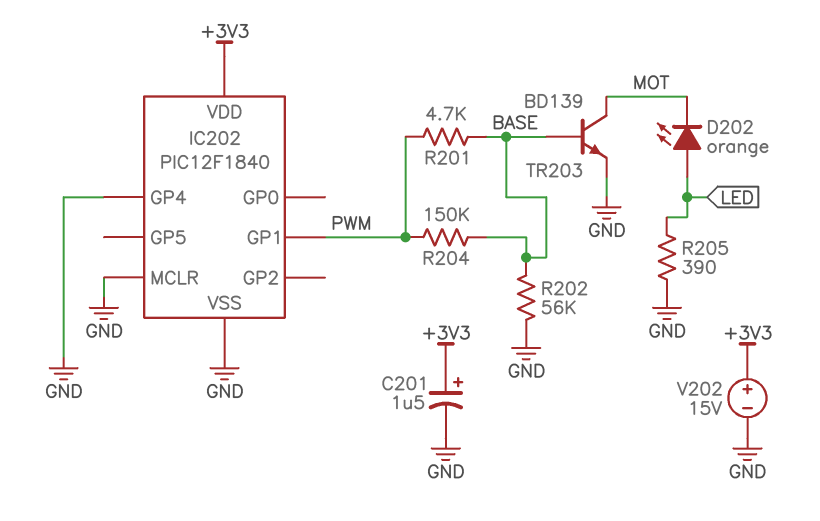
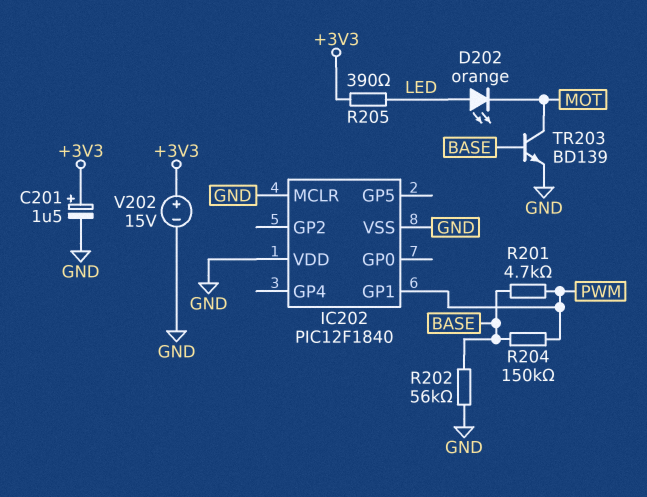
IC202 pin GP4: GND -> none
IC202 pin VDD: +3V3 -> GND
R205: 390 (GND, LED) -> 390 (+3V3, LED)

